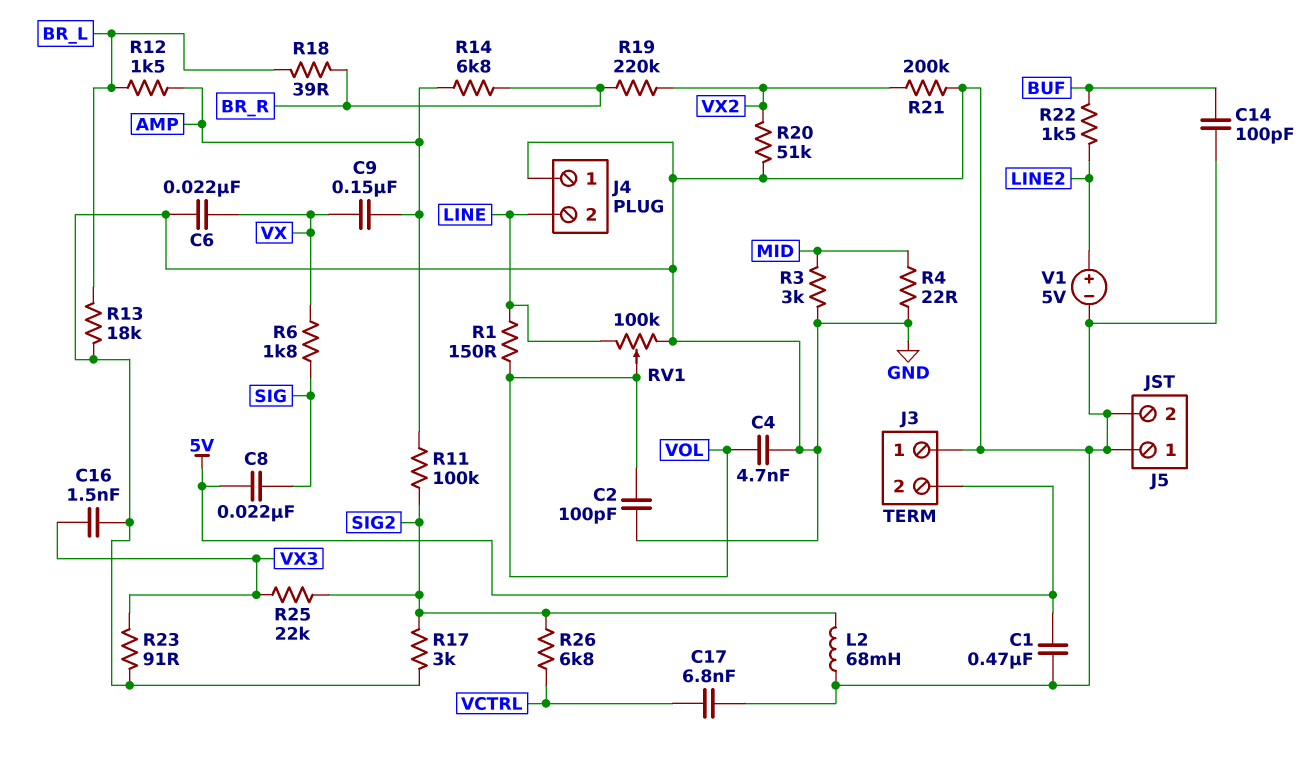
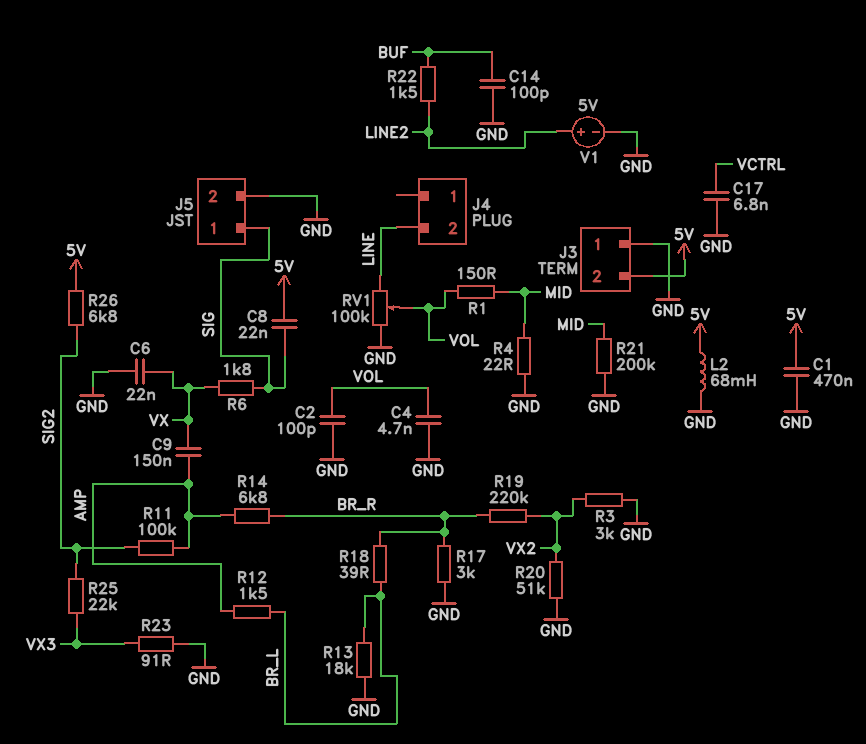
C16: 1.5nF (GND, VX3) -> none
J4 pin 1: GND -> none
J5 pin 1: GND -> SIG
L2: 68mH (GND, SIG2) -> 68mH (5V, GND)
R1: 150 (LINE, VOL) -> 150 (MID, VOL)
R3: 3k (GND, MID) -> 3k (GND, VX2)
R17: 3k (GND, SIG2) -> 3k (BR_R, GND)
R21: 200k (GND, VX2) -> 200k (GND, MID)
R26: 6.8k (SIG2, VCTRL) -> 6.8k (5V, SIG2)

